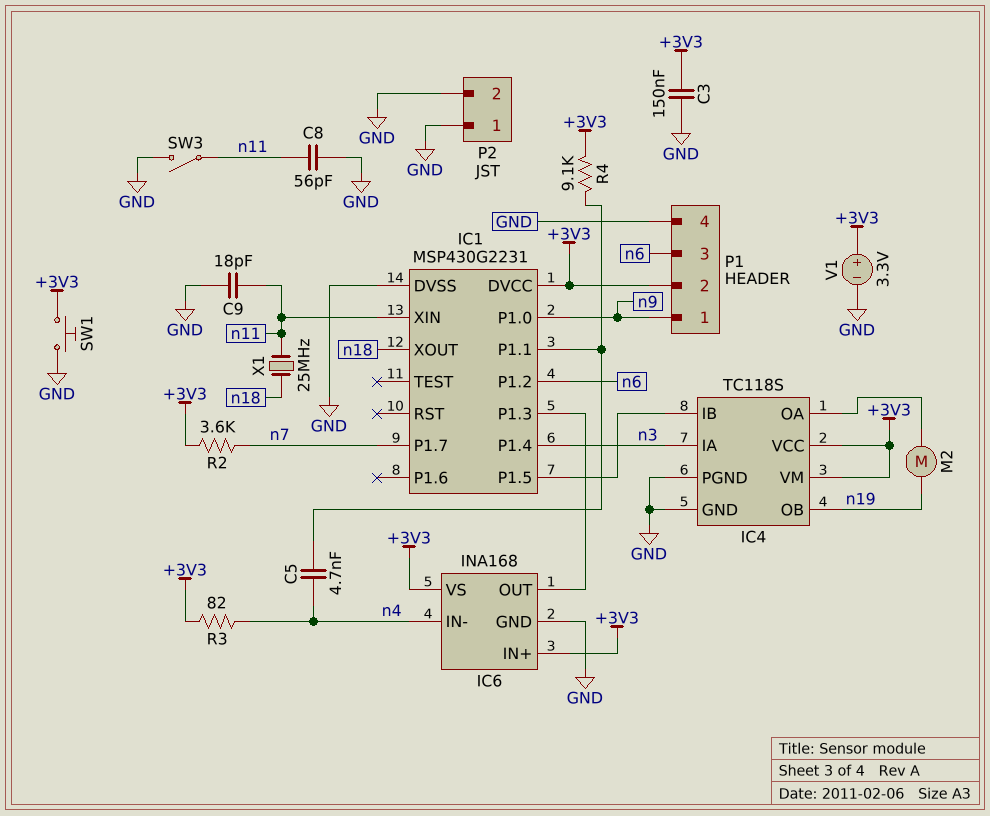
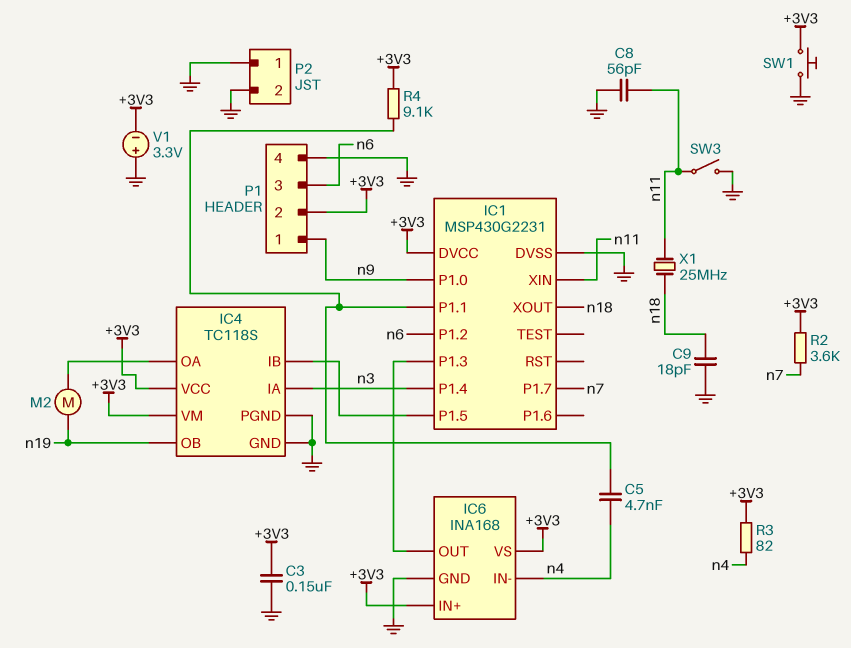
C9: 18pF (GND, n11) -> 18pF (GND, n18)
V1: 3.3V (plus +3V3, minus GND) -> 3.3V (plus GND, minus +3V3)

